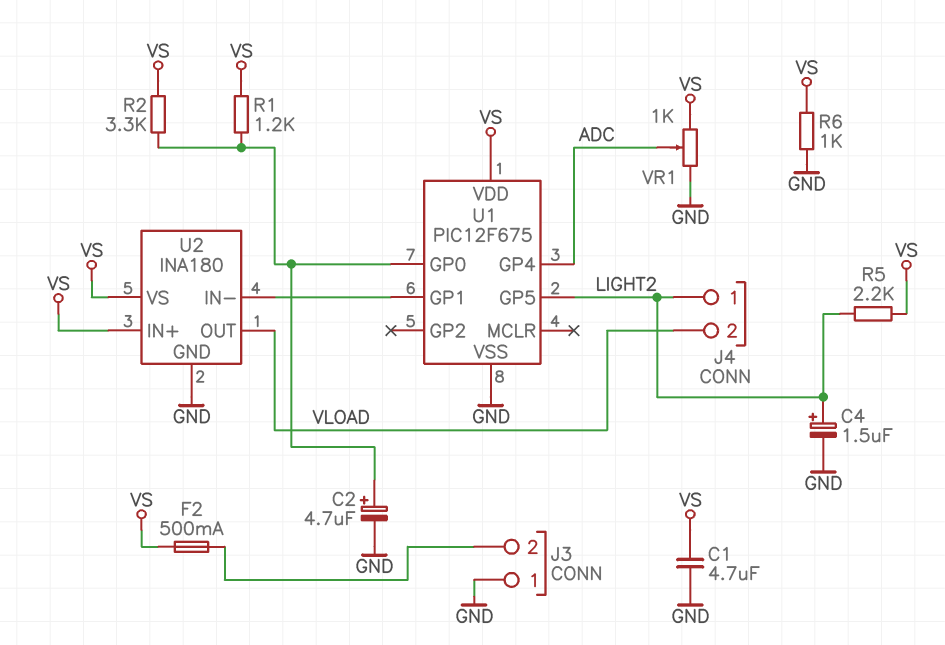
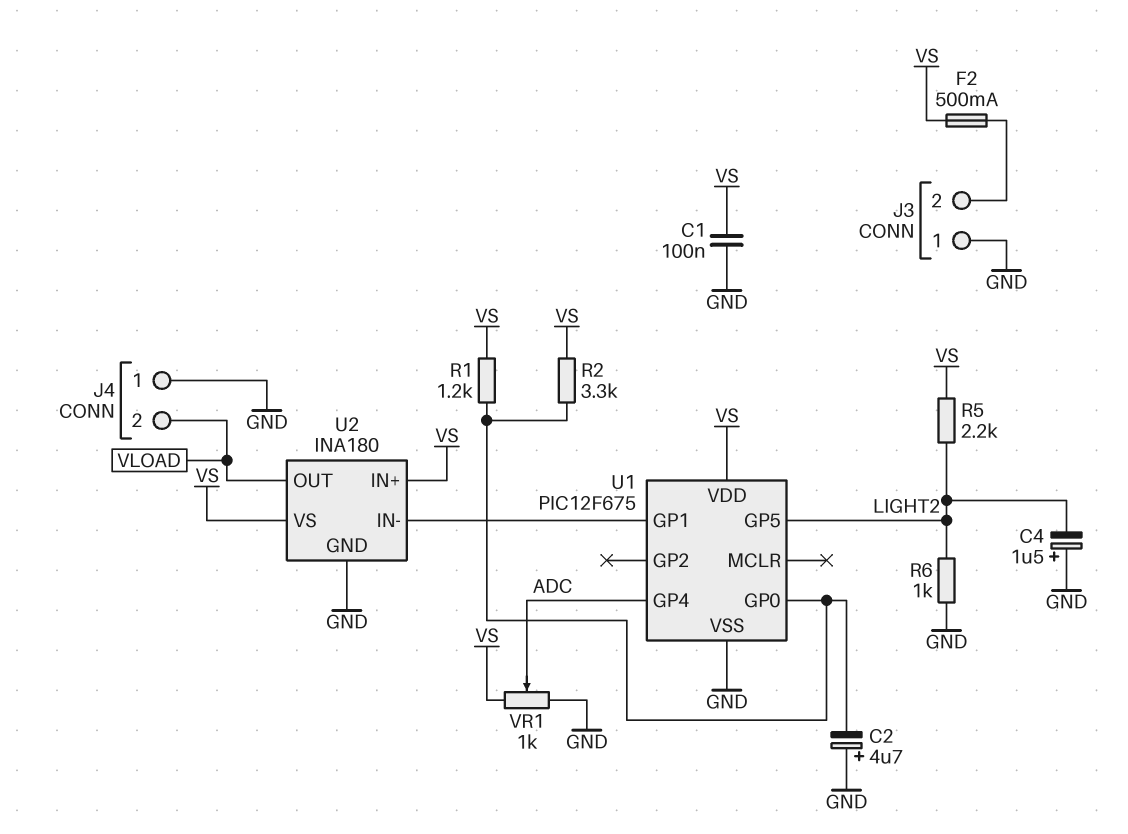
C1: 4.7uF (GND, VS) -> 100nF (GND, VS)
C2: 4.7uF (plus U1/GP0, minus GND) -> 4.7uF (plus GND, minus U1/GP0)
C4: 1.5uF (plus LIGHT2, minus GND) -> 1.5uF (plus GND, minus LIGHT2)
J4 pin 1: LIGHT2 -> GND
R6: 1k (GND, VS) -> 1k (GND, LIGHT2)

